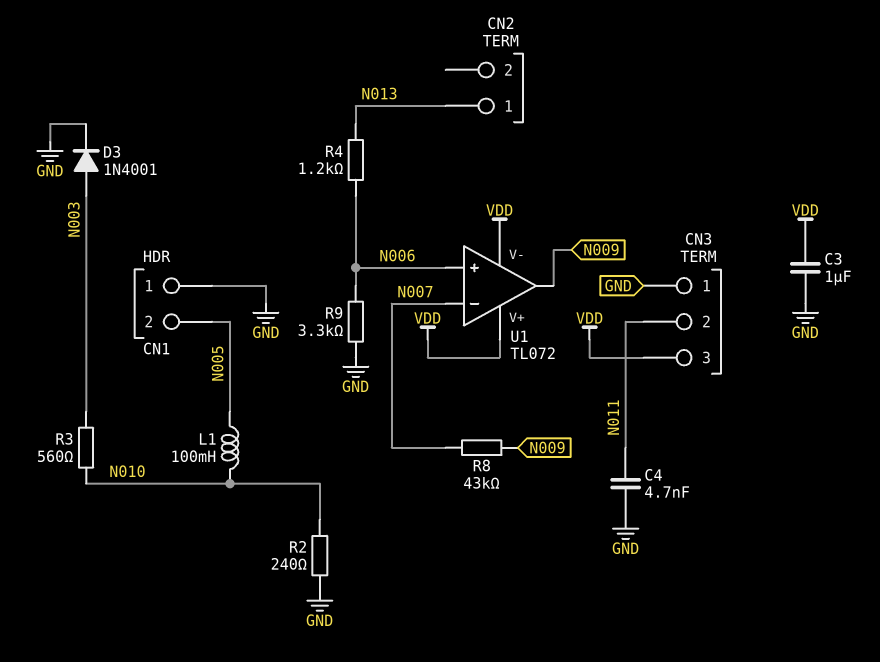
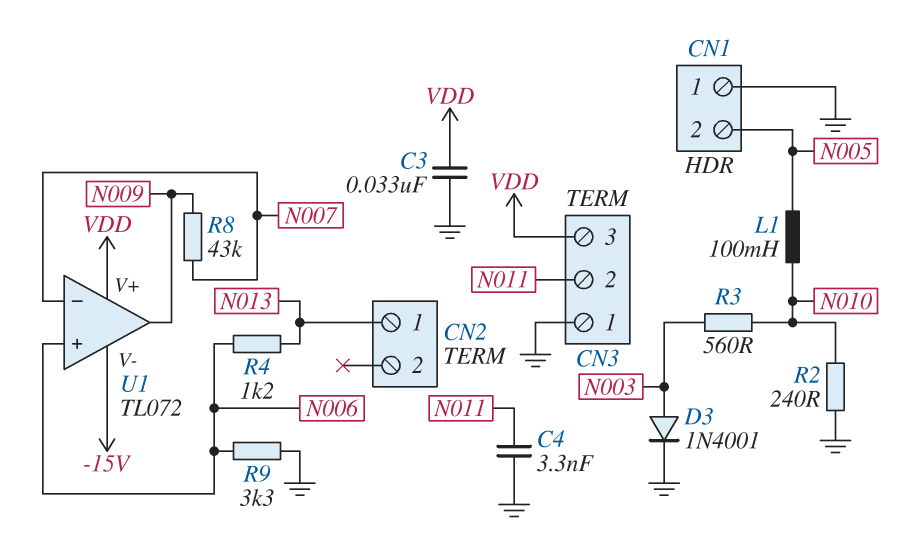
C3: 1uF (GND, VDD) -> 33nF (GND, VDD)
C4: 4.7nF (GND, N011) -> 3.3nF (GND, N011)
U1 pin V-: VDD -> -15V

